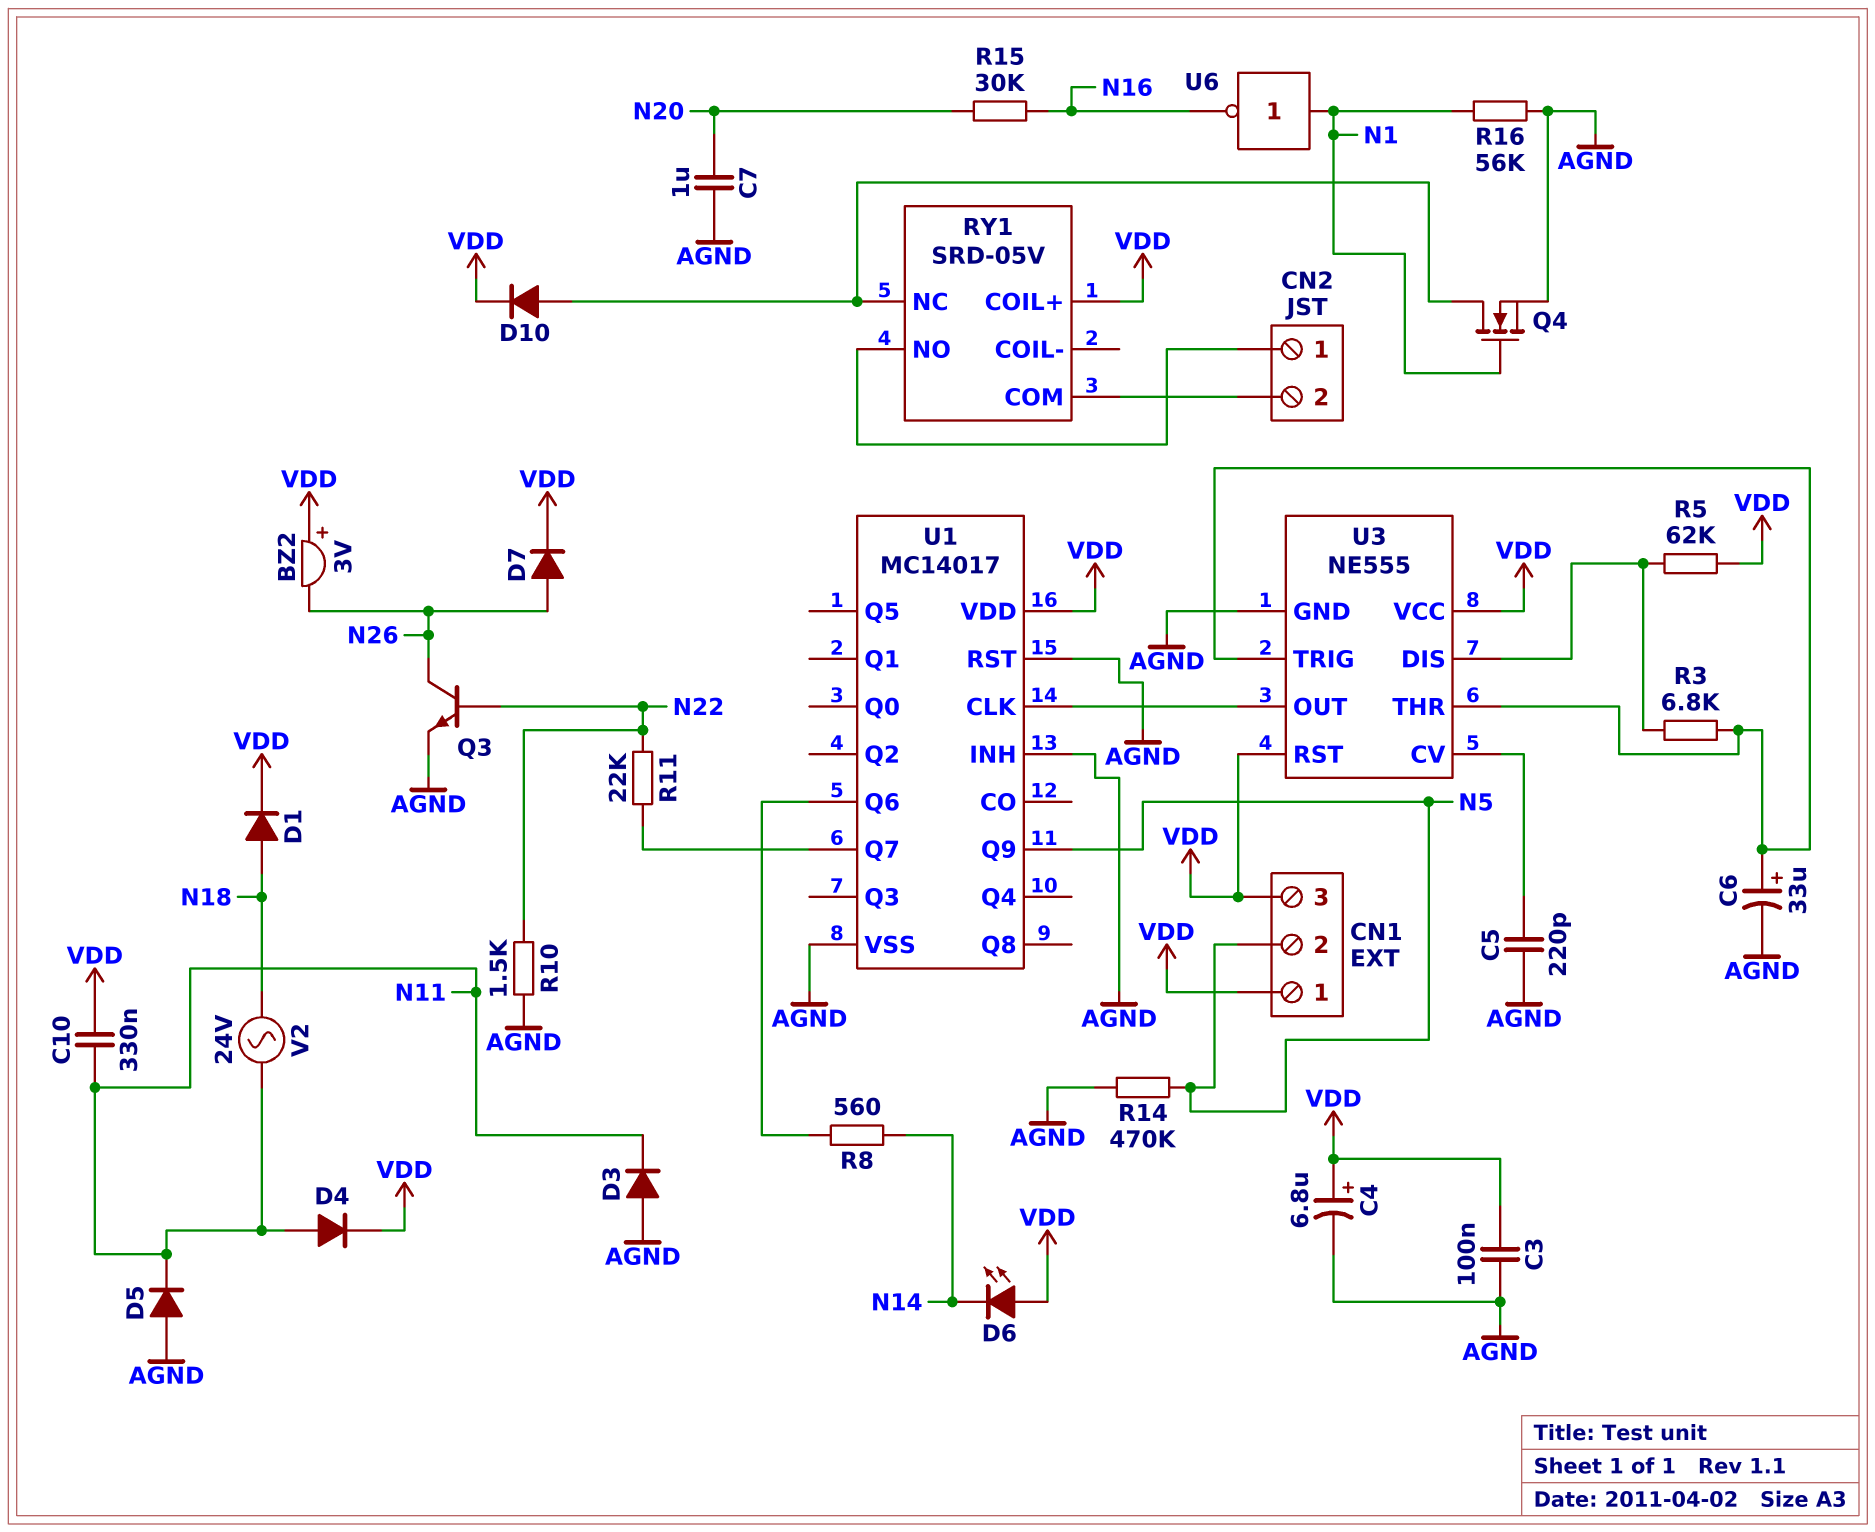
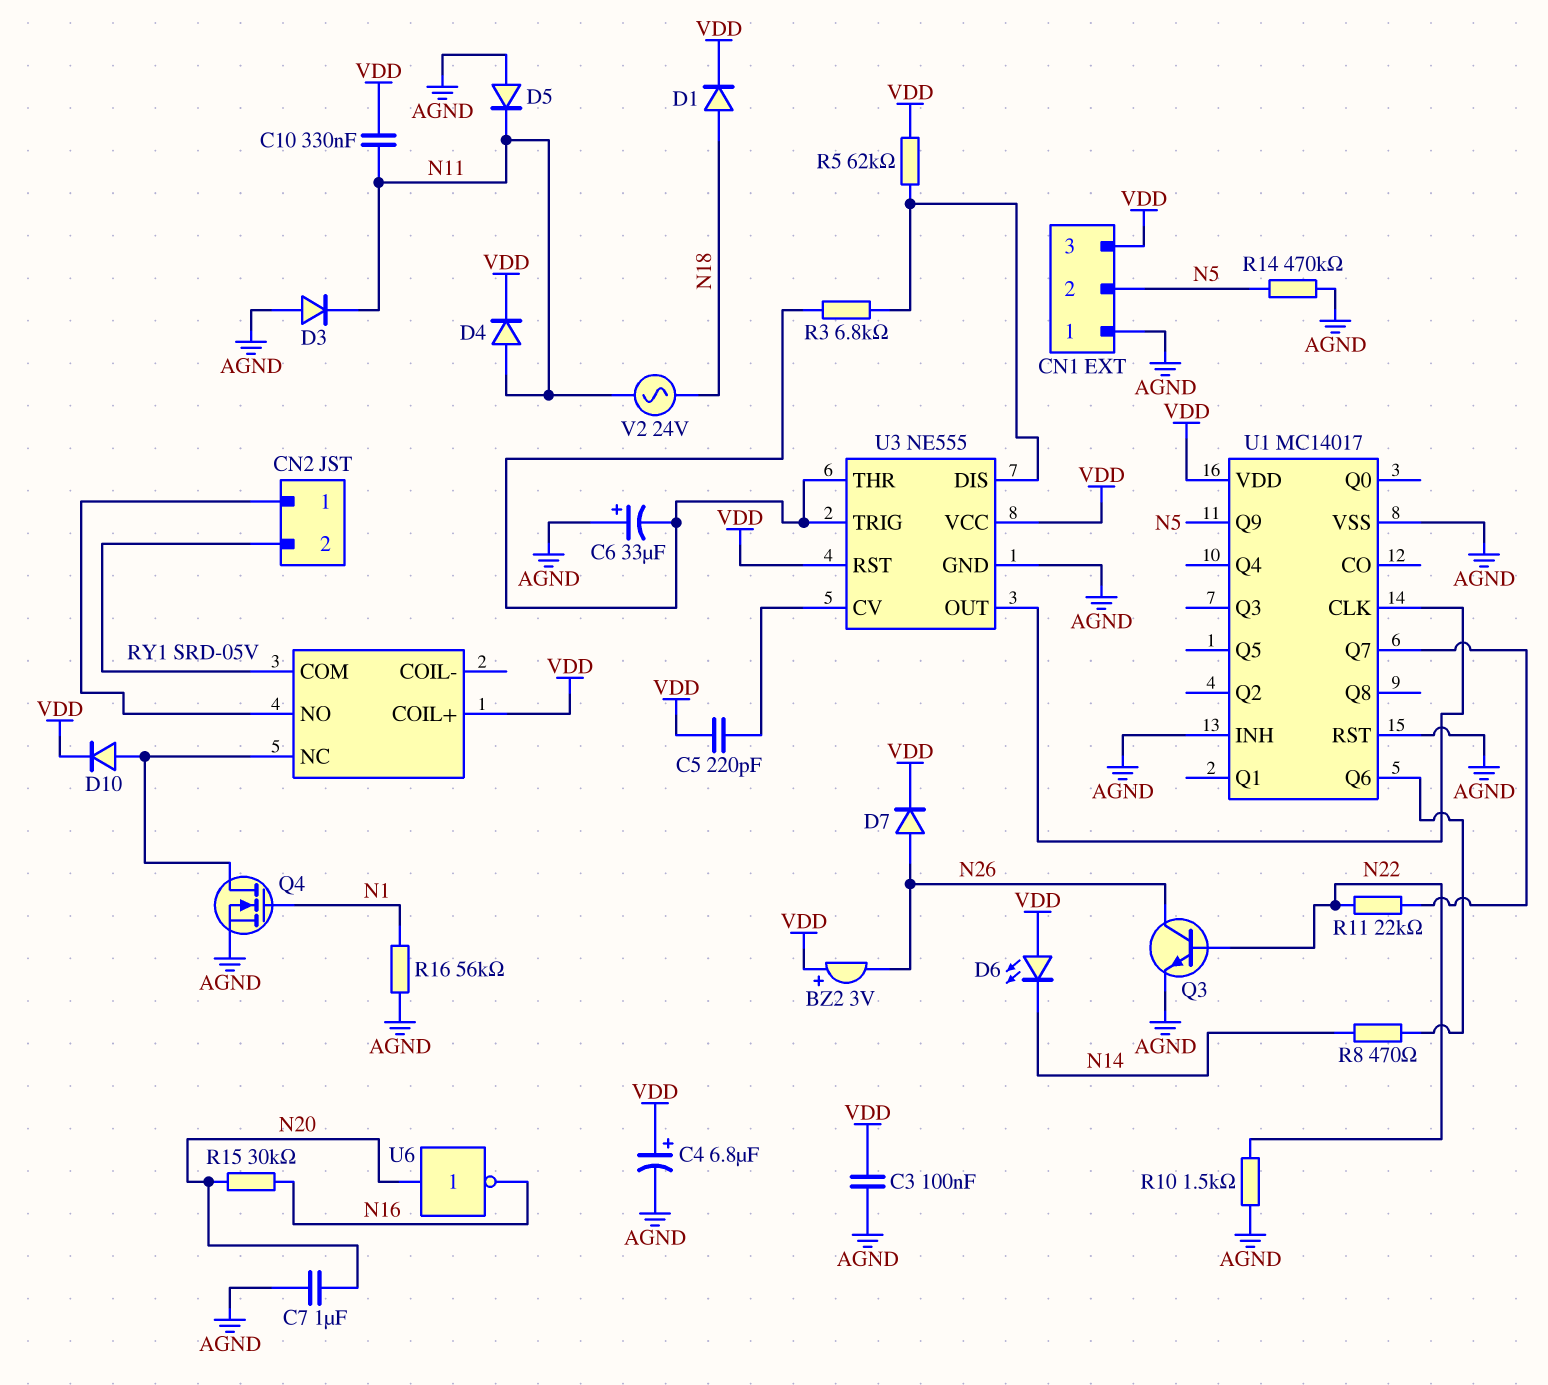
C5: 220pF (AGND, U3/CV) -> 220pF (U3/CV, VDD)
C6: 33uF (plus U3/THR, minus AGND) -> 33uF (plus AGND, minus U3/THR)
CN1 pin 1: VDD -> AGND
R8: 560 (N14, U1/Q6) -> 470 (N14, U1/Q6)
U6: NOT (in N1, out N16) -> NOT (in N20, out N16)

